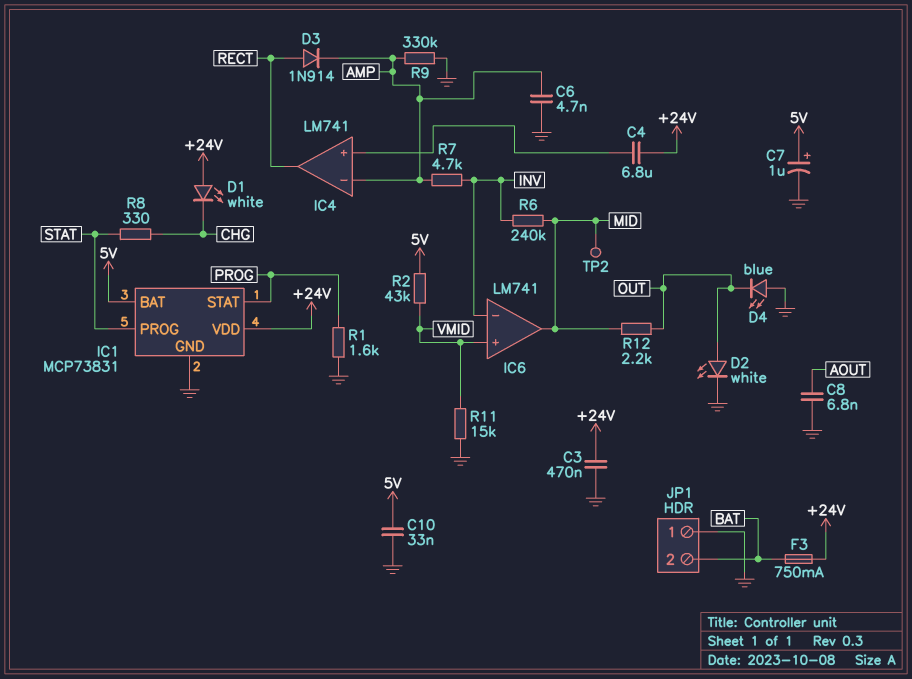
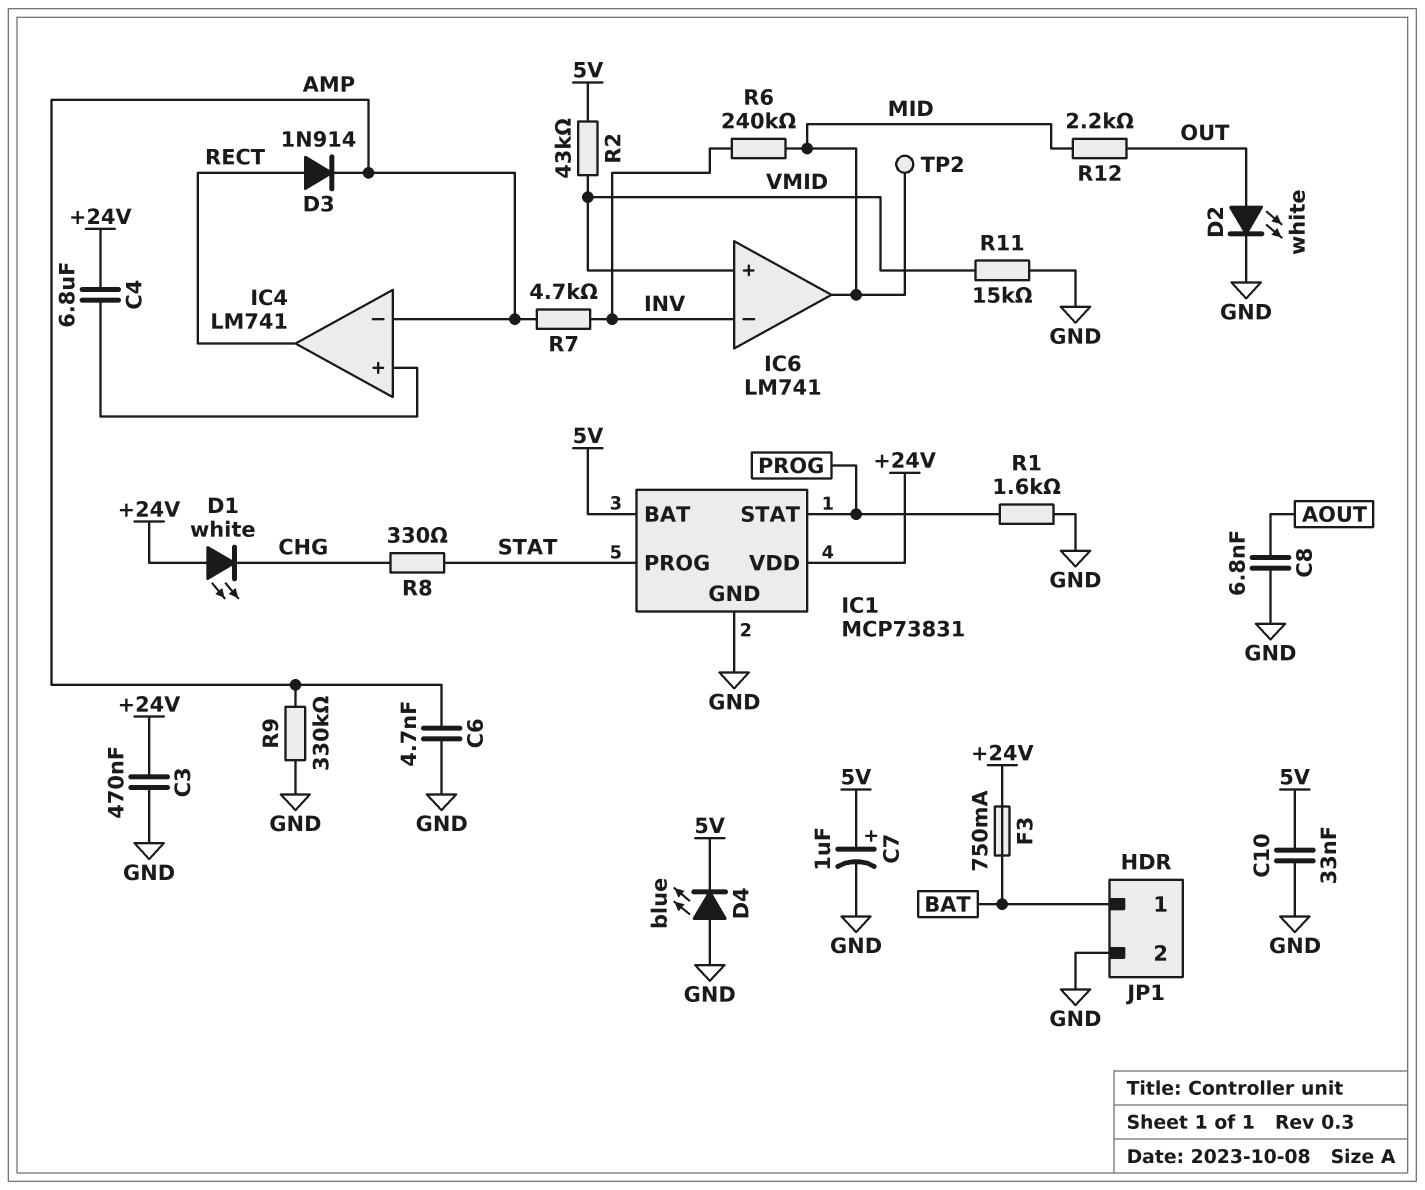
D4: LED blue (A GND, K OUT) -> LED blue (A GND, K 5V)
JP1 pin 1: GND -> BAT
JP1 pin 2: BAT -> GND

